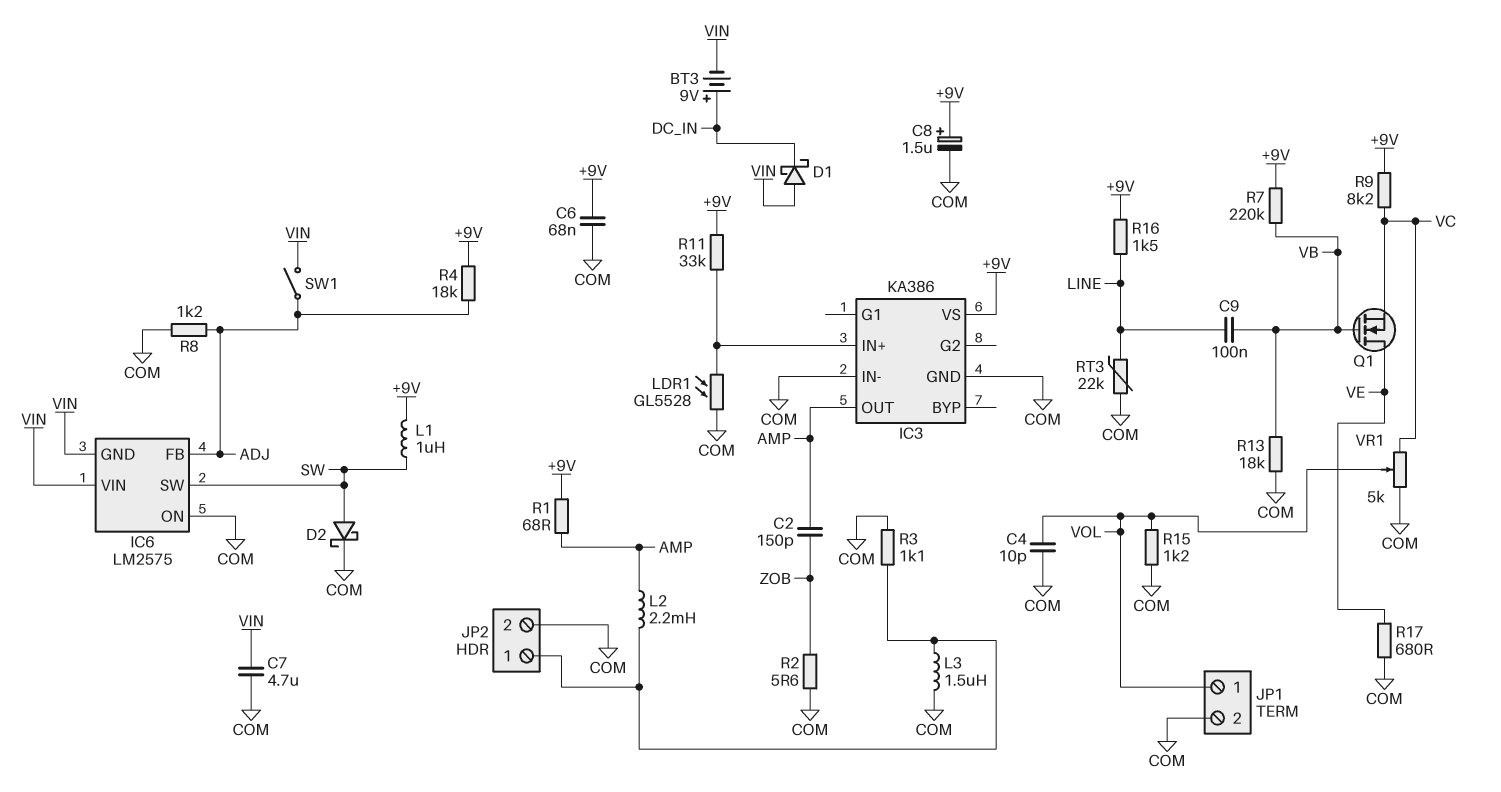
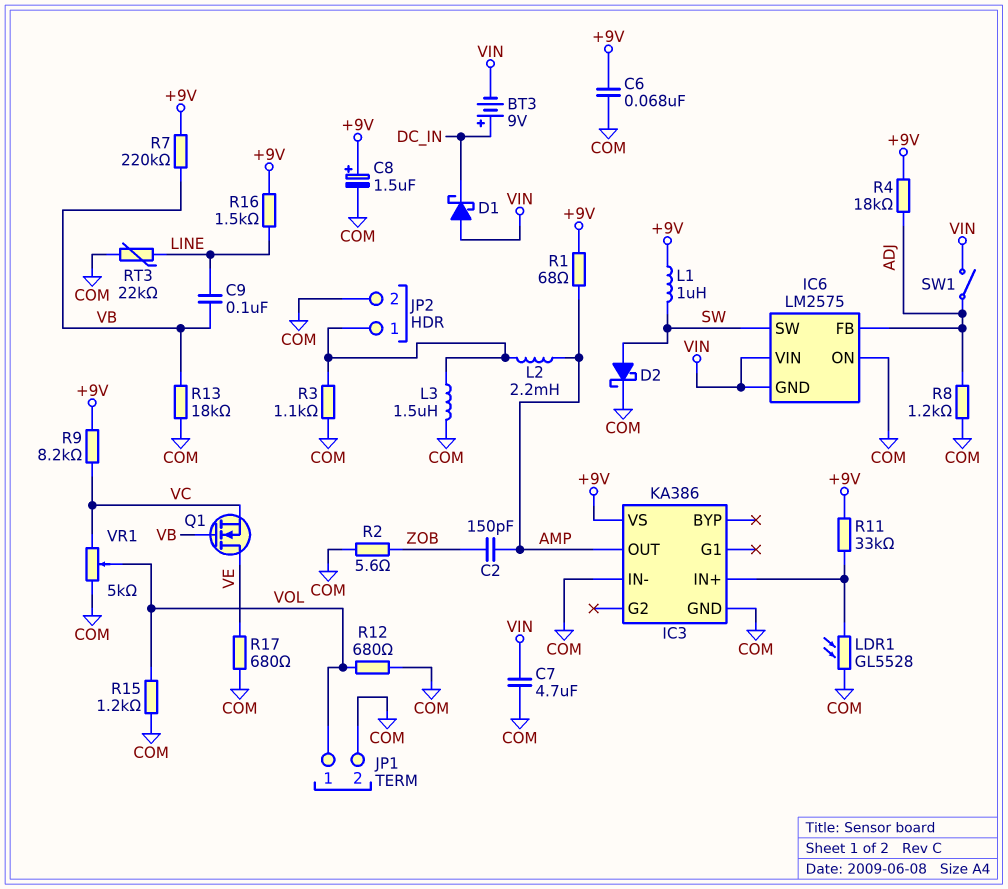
C4: 10pF (COM, VOL) -> none
R12: none -> 680 (COM, VOL)

